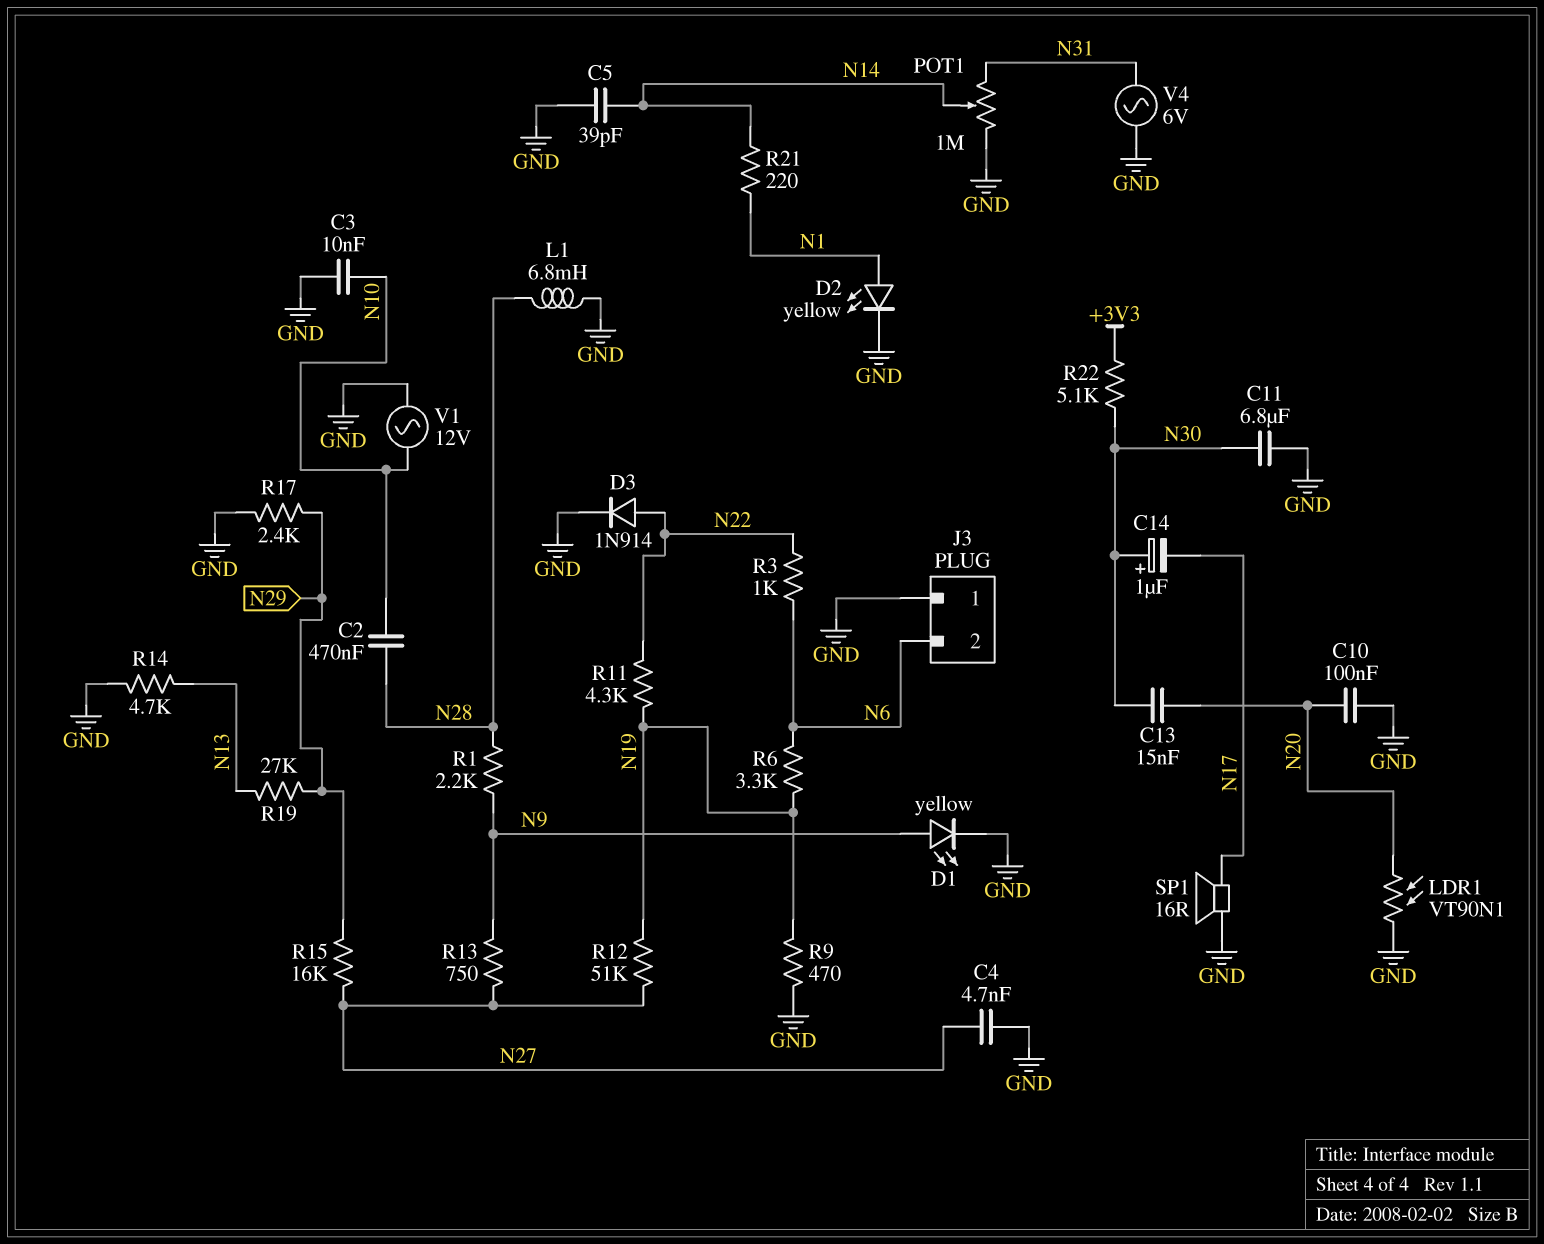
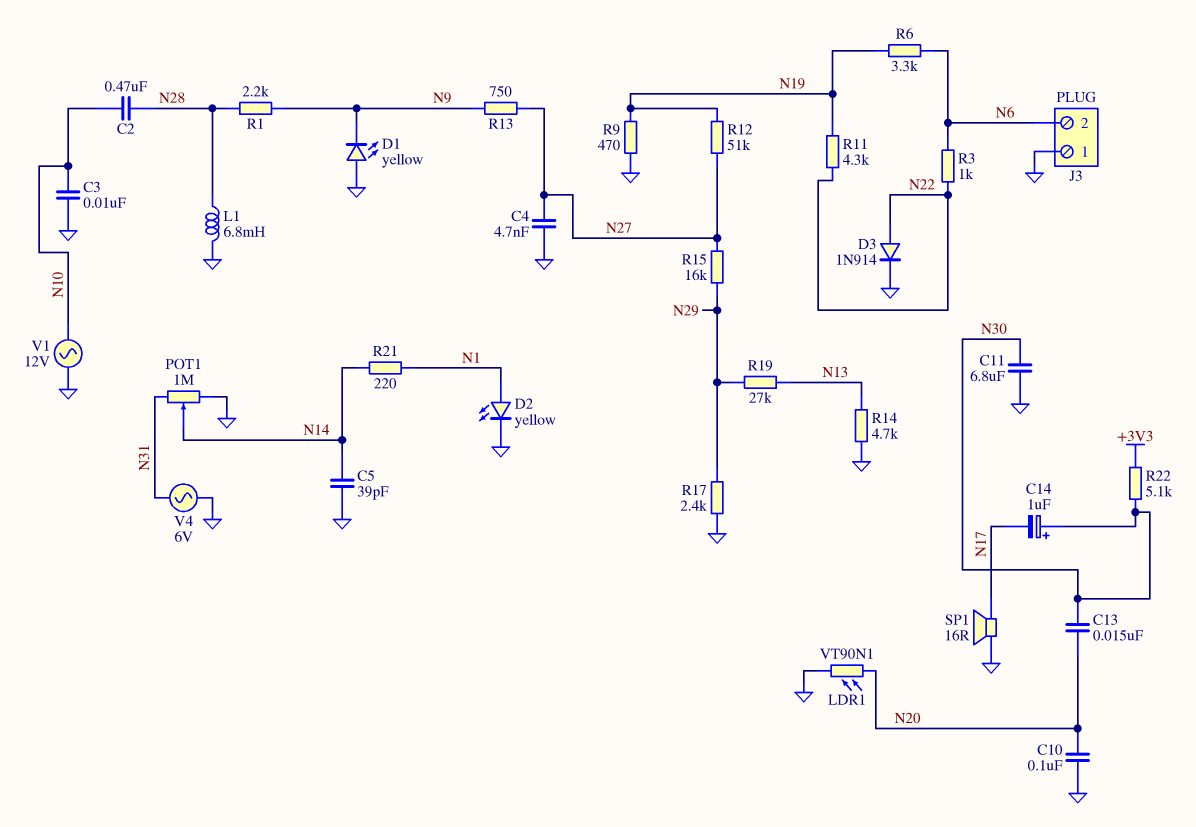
D1: LED yellow (A N9, K GND) -> LED yellow (A GND, K N9)

